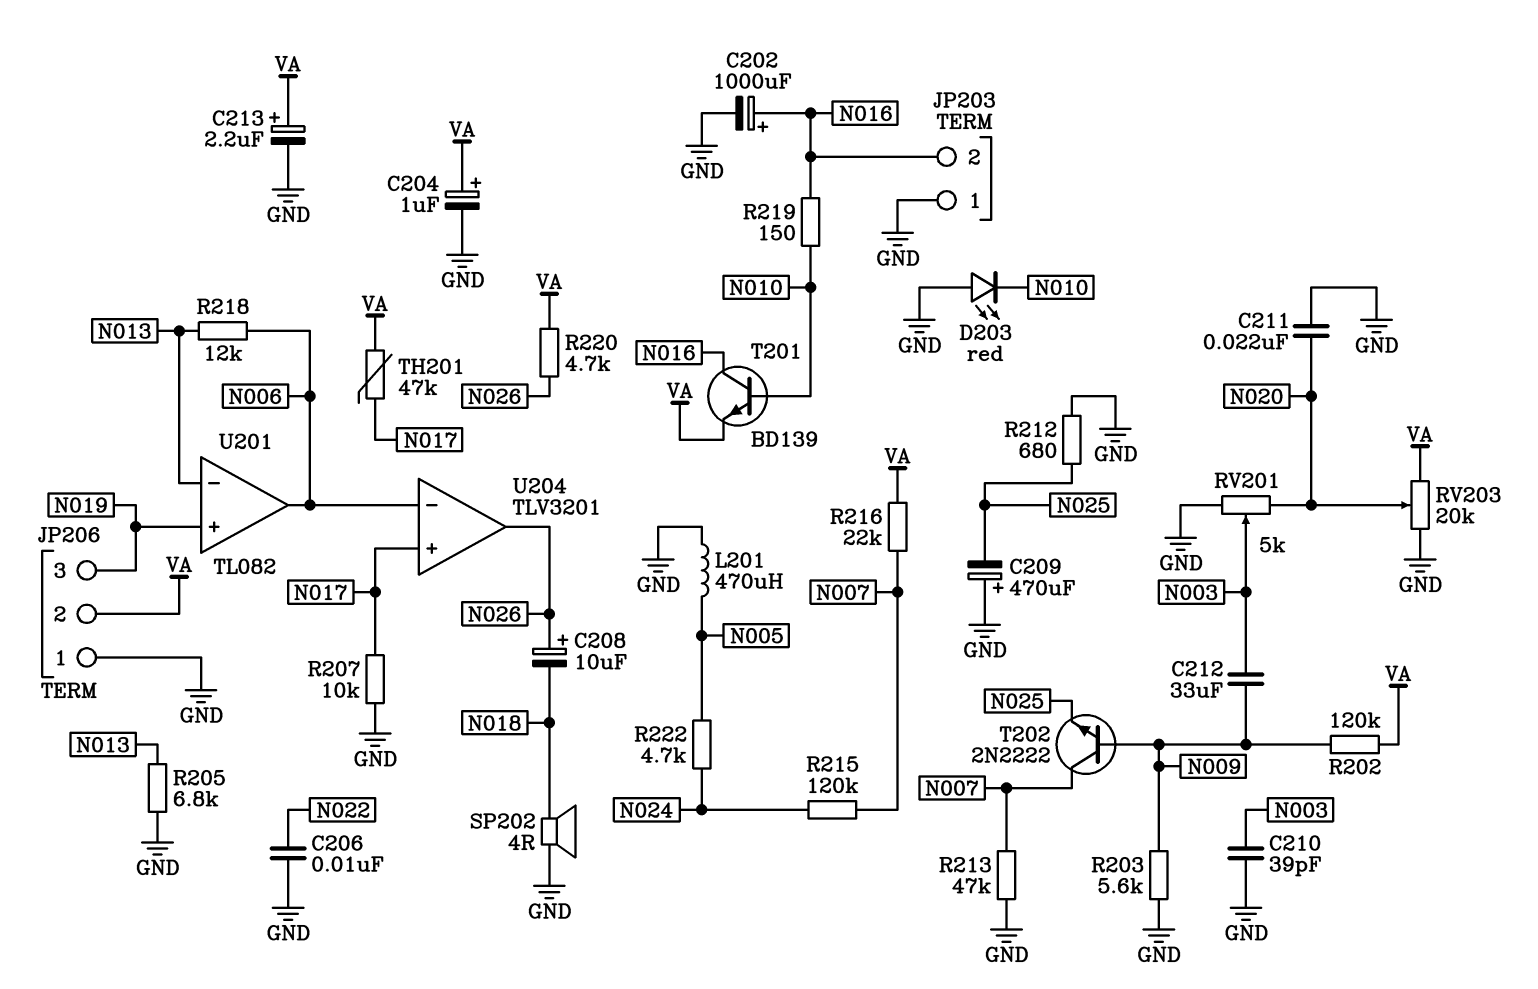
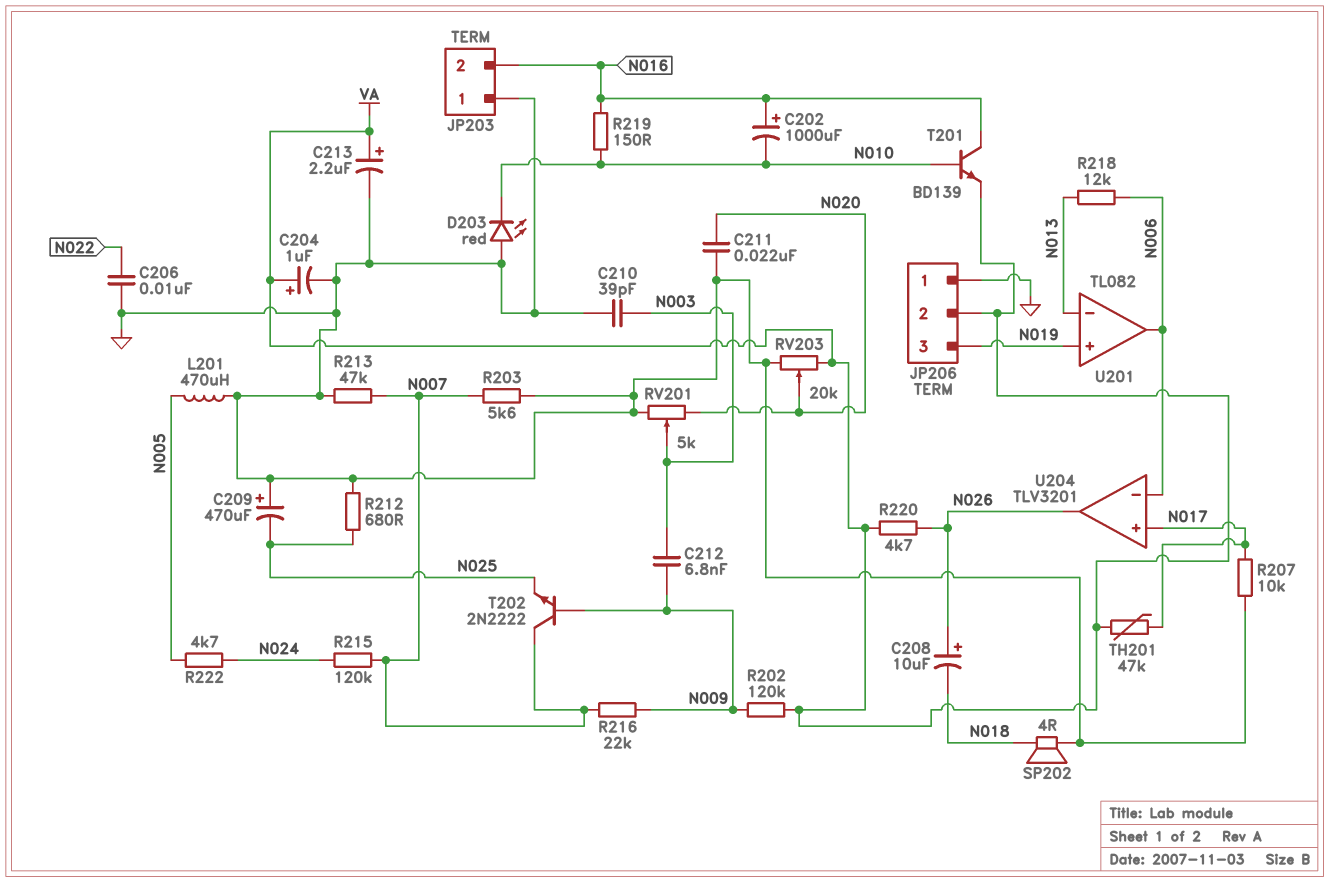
C202: 1000uF (plus N016, minus GND) -> 1000uF (plus N016, minus N010)
C212: 33uF (N003, N009) -> 6.8nF (N003, N009)
R203: 5.6k (GND, N009) -> 5.6k (GND, N007)
R205: 6.8k (GND, N013) -> none
R216: 22k (N007, VA) -> 22k (N007, N009)

